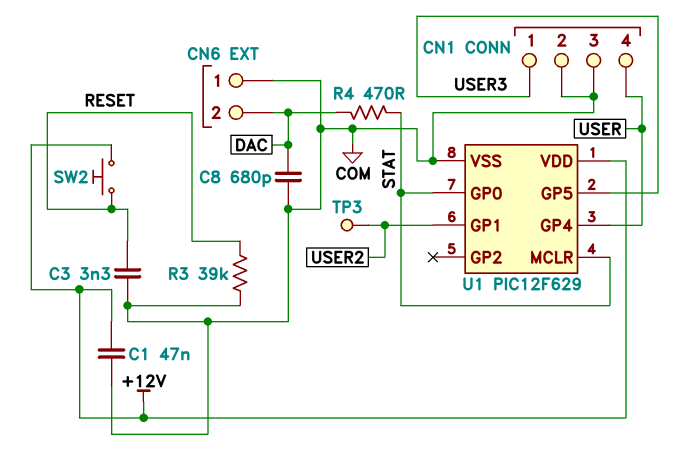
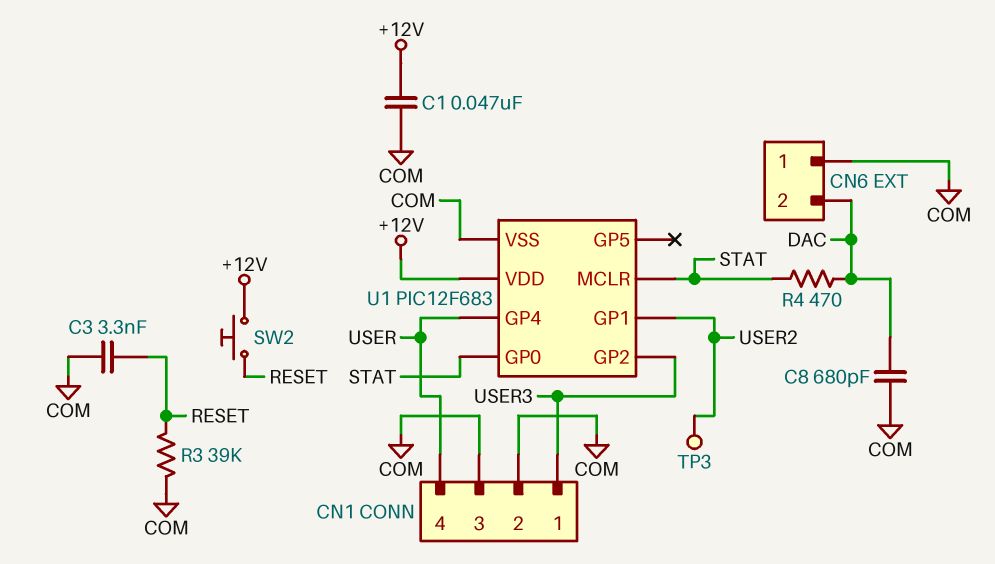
U1: PIC12F629 -> PIC12F683
U1 pin GP2: none -> USER3
U1 pin GP5: USER3 -> none

